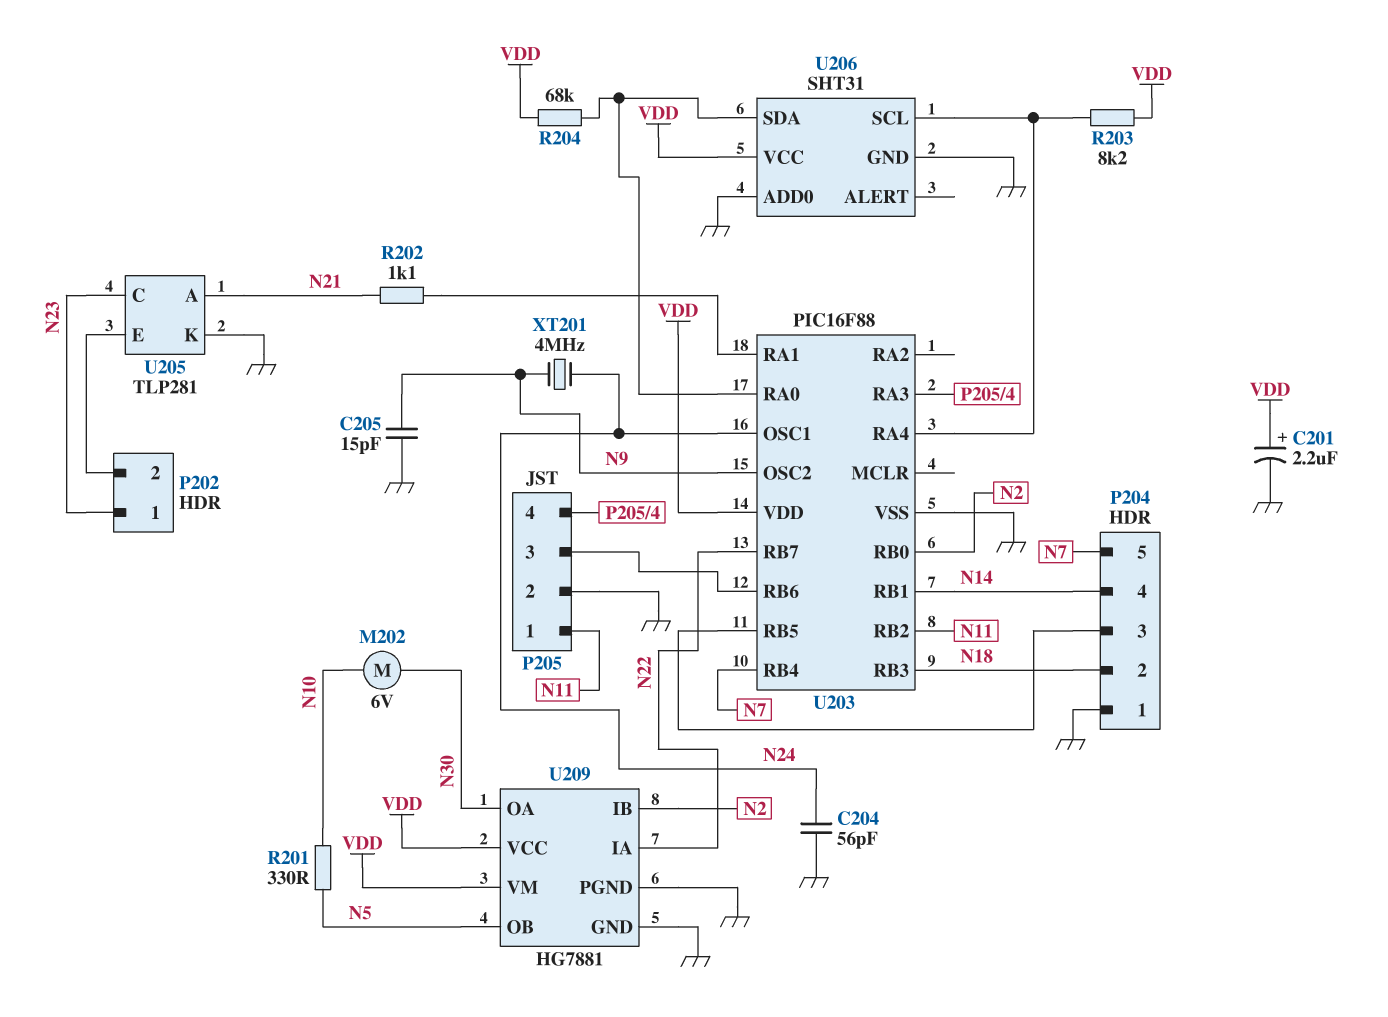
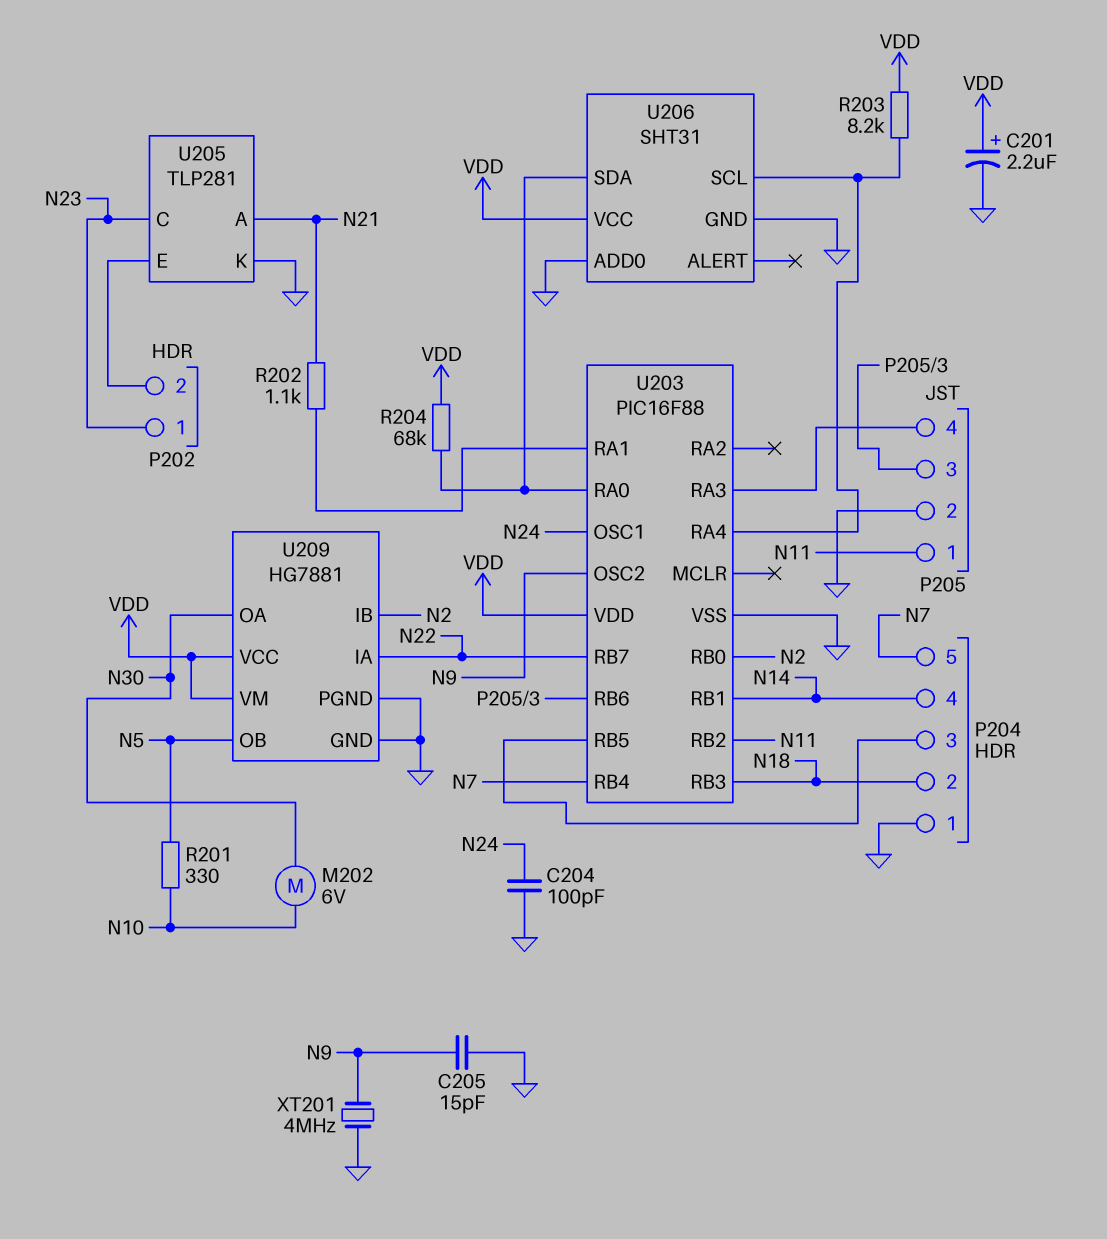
C204: 56pF (GND, N24) -> 100pF (GND, N24)
XT201: 4MHz (N9, N24) -> 4MHz (GND, N9)

